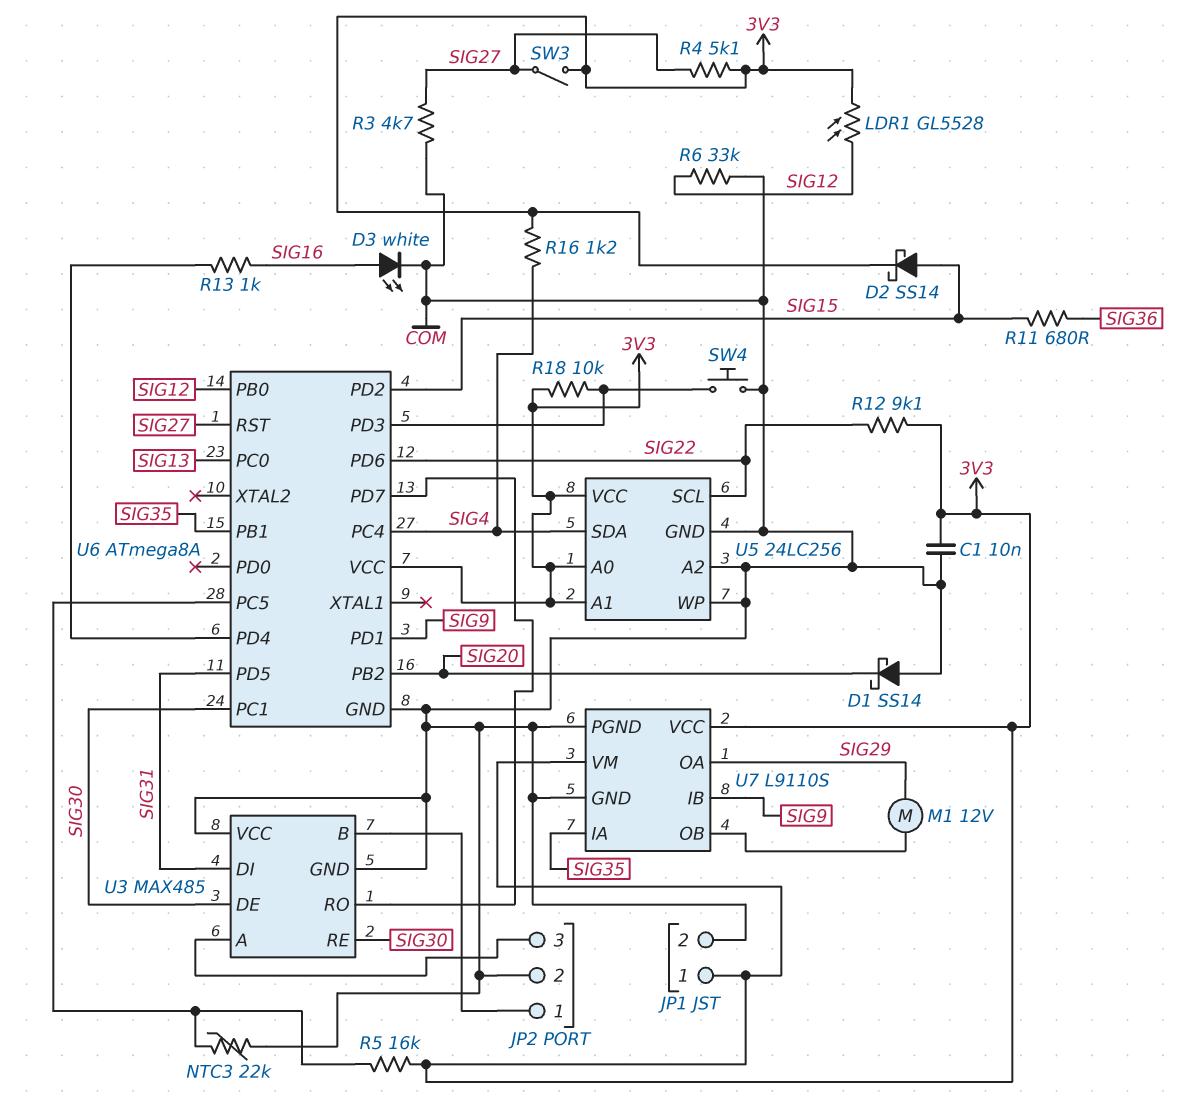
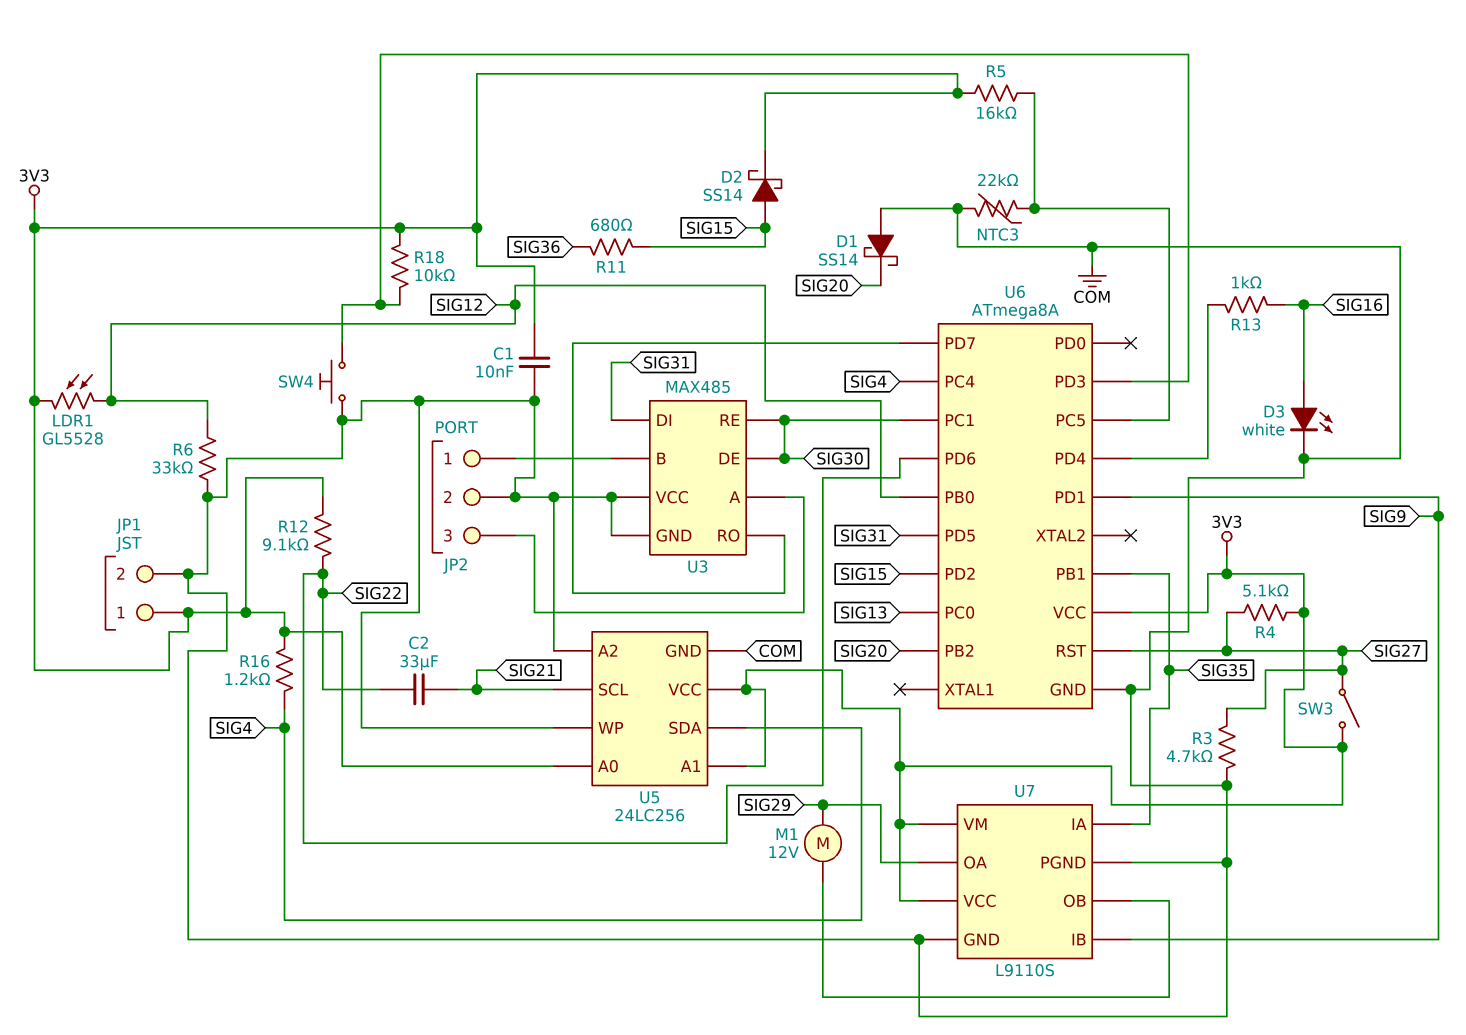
C2: none -> 33uF (SIG21, SIG22)
U5 pin SCL: SIG22 -> SIG21

